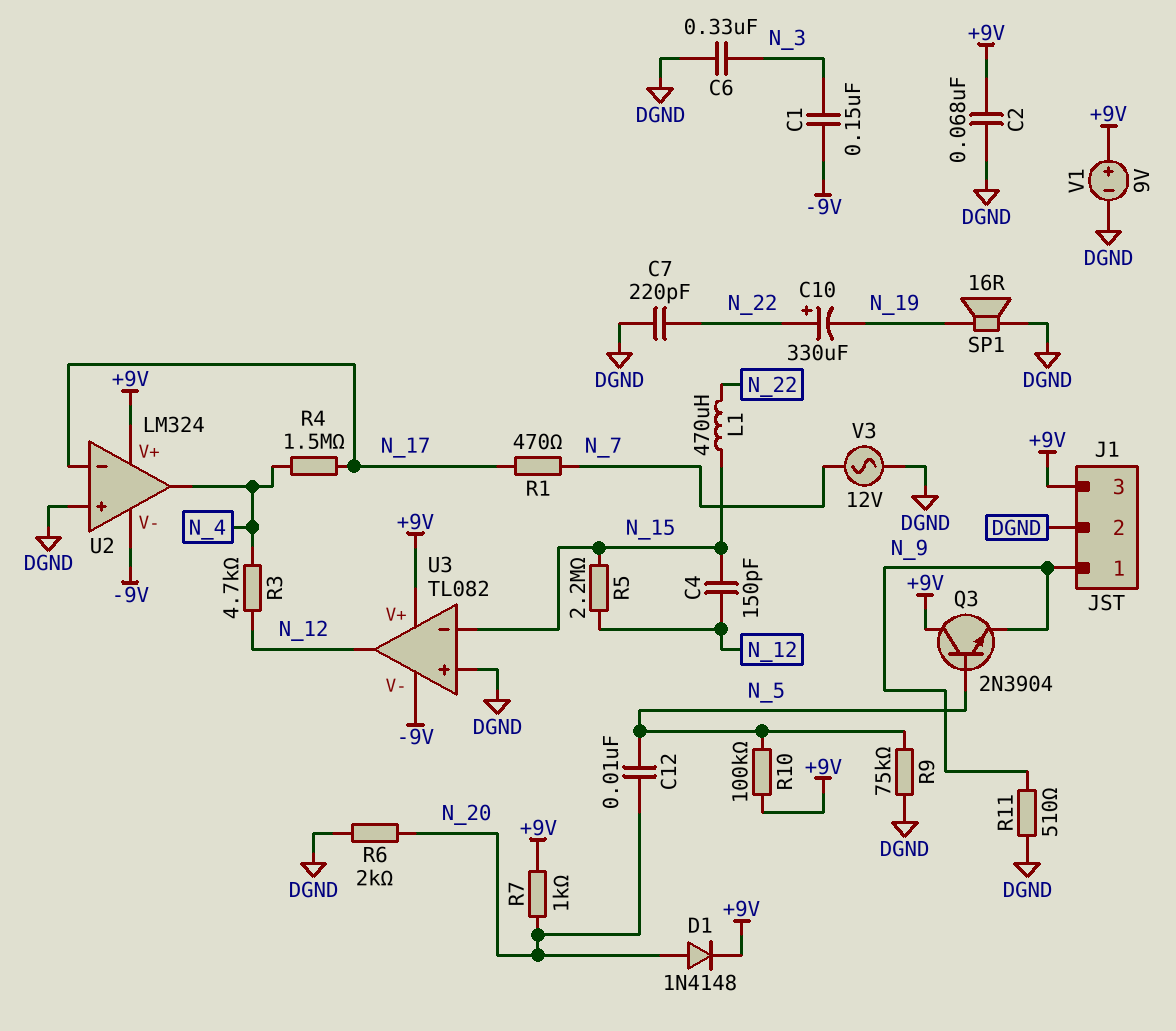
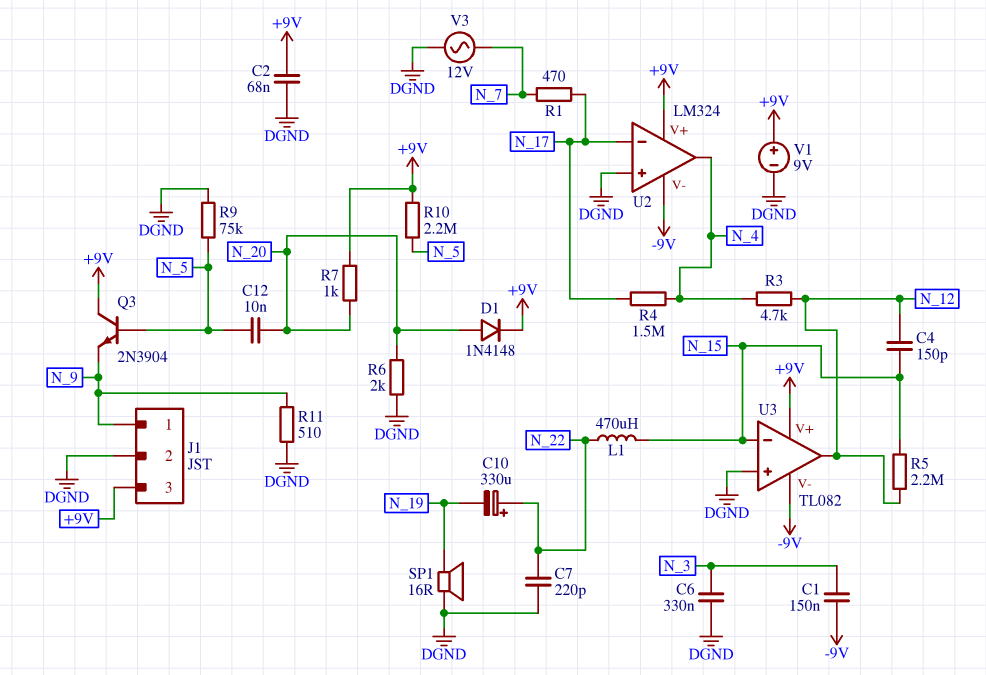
R10: 100k (+9V, N_5) -> 2.2M (+9V, N_5)

